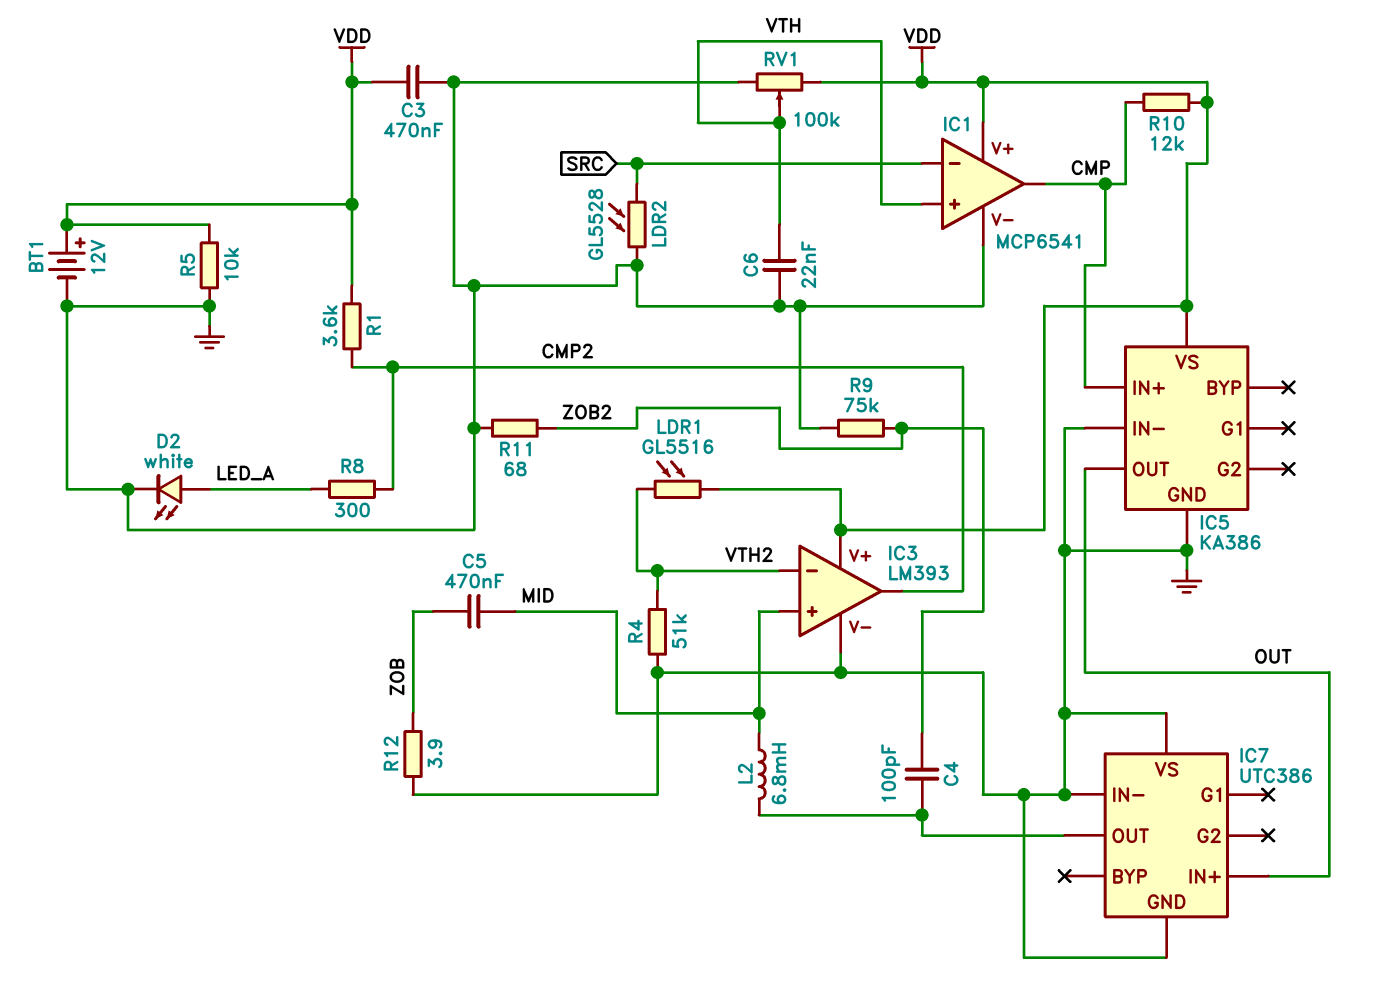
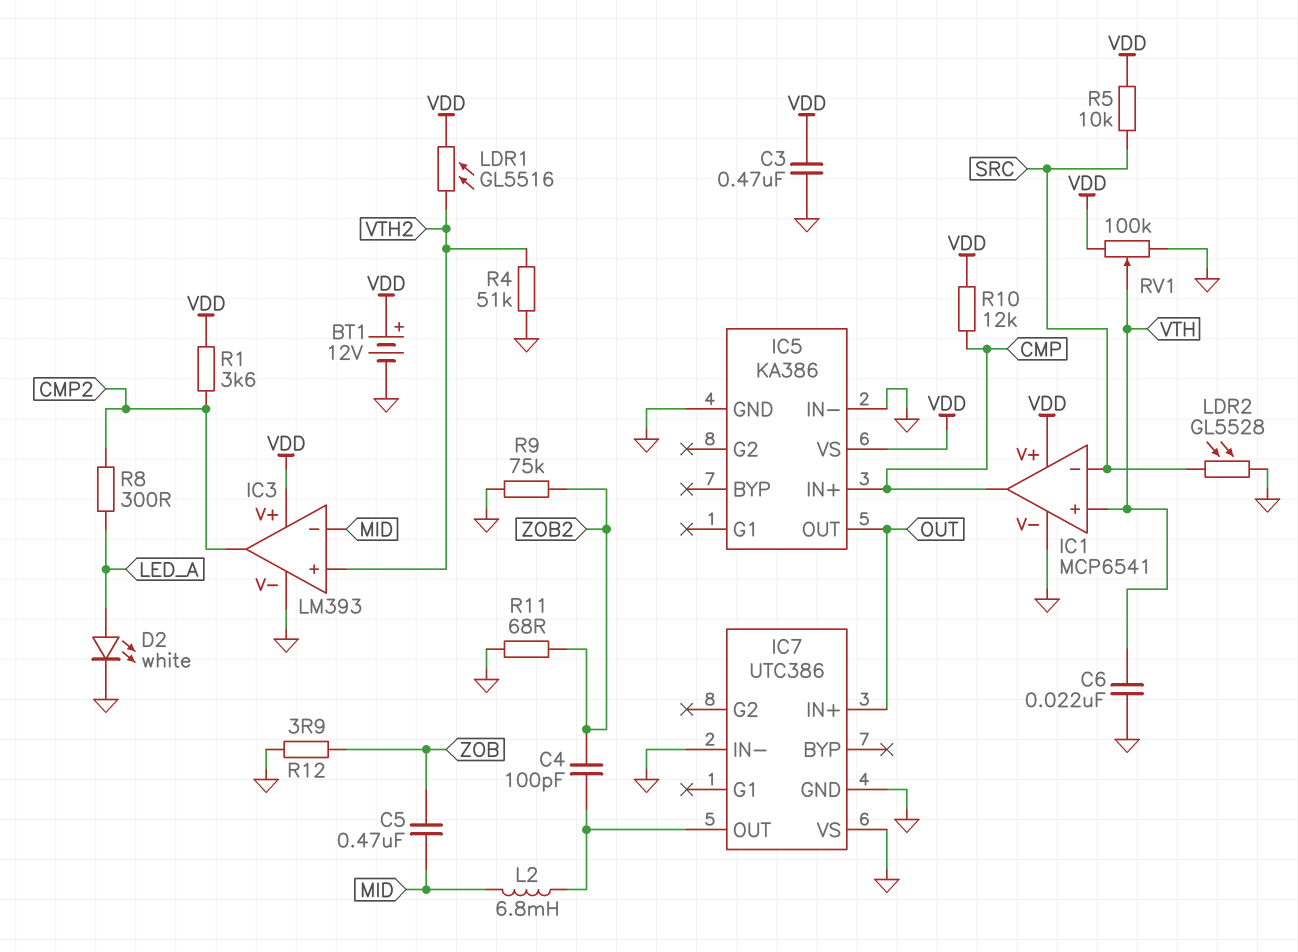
IC3 pin in+: MID -> VTH2
IC3 pin in-: VTH2 -> MID
R5: 10k (GND, VDD) -> 10k (SRC, VDD)

